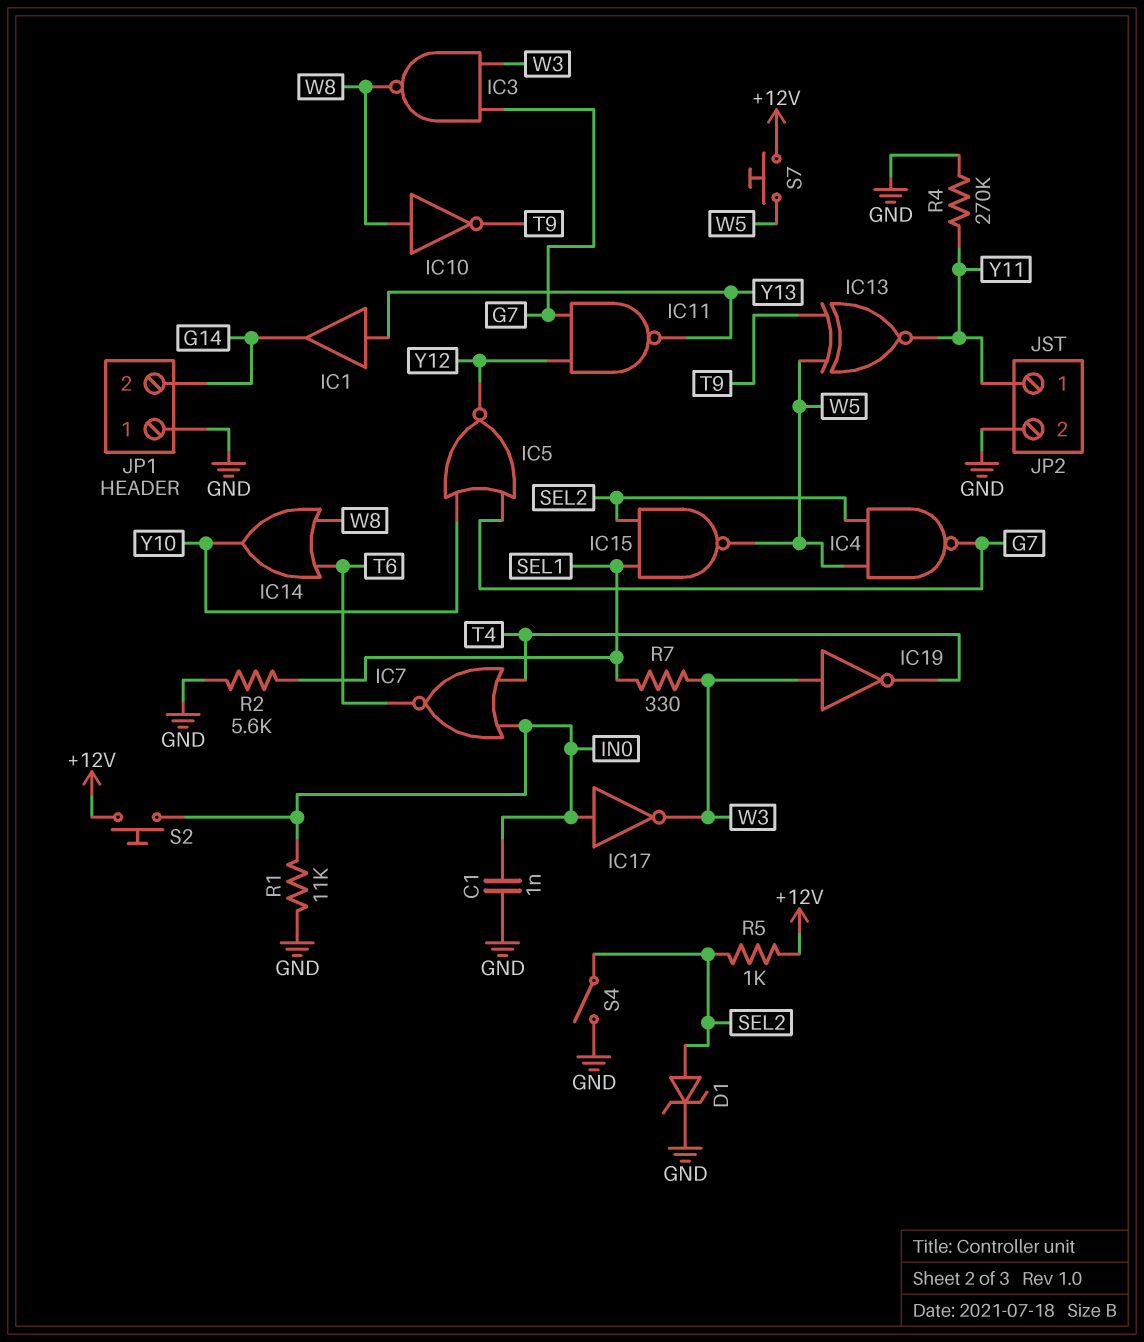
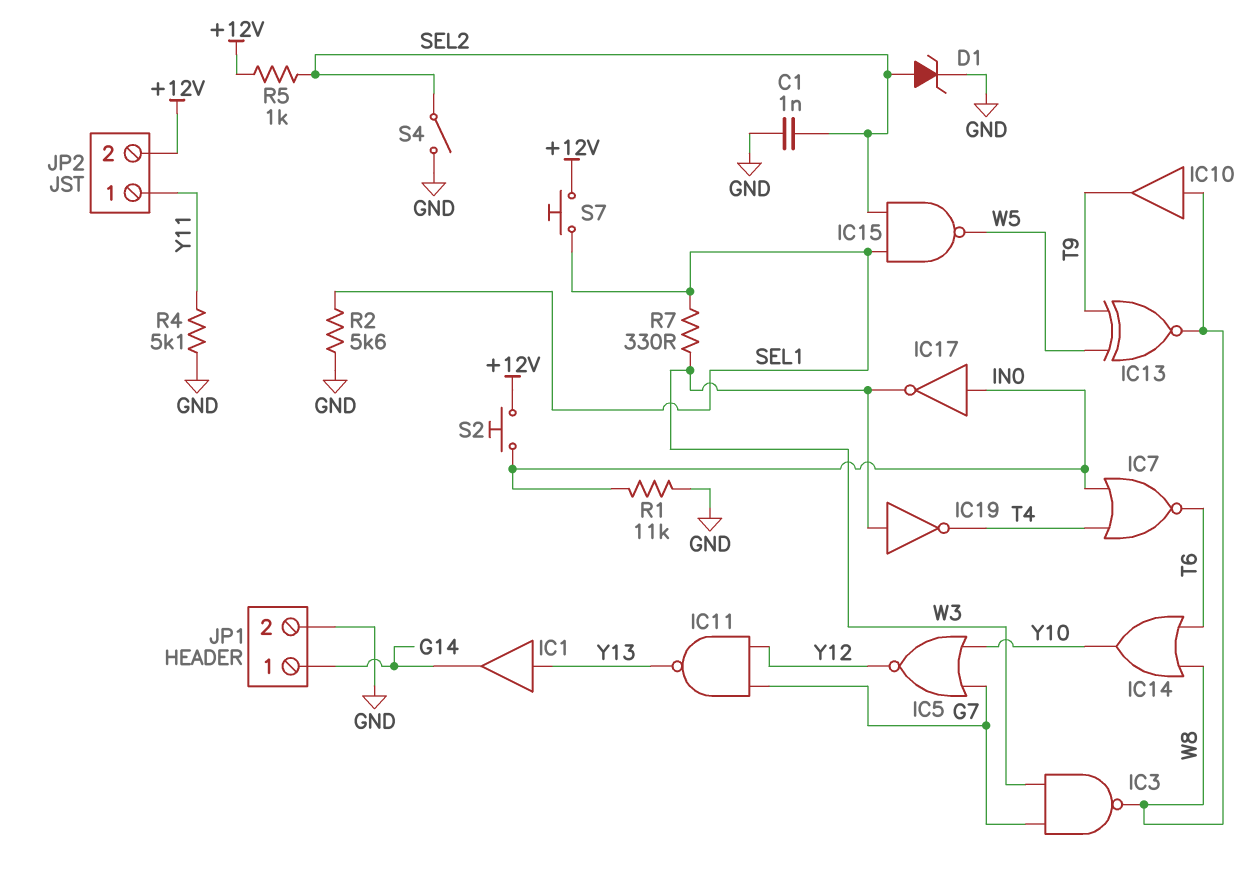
C1: 1nF (GND, IN0) -> 1nF (GND, SEL2)
IC4: NAND (in SEL2, in W5, out G7) -> none
IC10: NOT (in W8, out T9) -> buffer (in W8, out T9)
IC13: XNOR (in T9, in W5, out Y11) -> XNOR (in T9, in W5, out W8)
JP1 pin 1: GND -> G14
JP1 pin 2: G14 -> GND
JP2 pin 2: GND -> +12V
R4: 270k (GND, Y11) -> 5.1k (GND, Y11)
S7: button (+12V, W5) -> button (+12V, SEL1)

